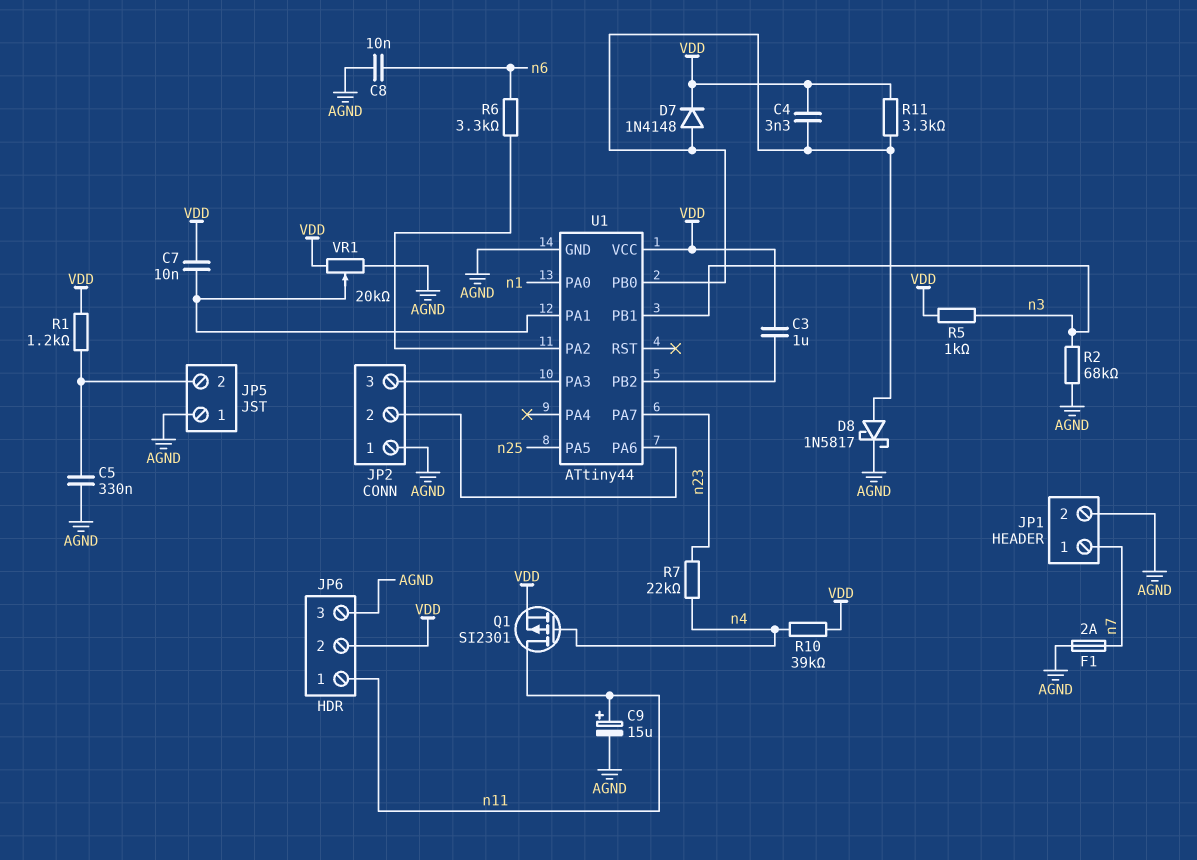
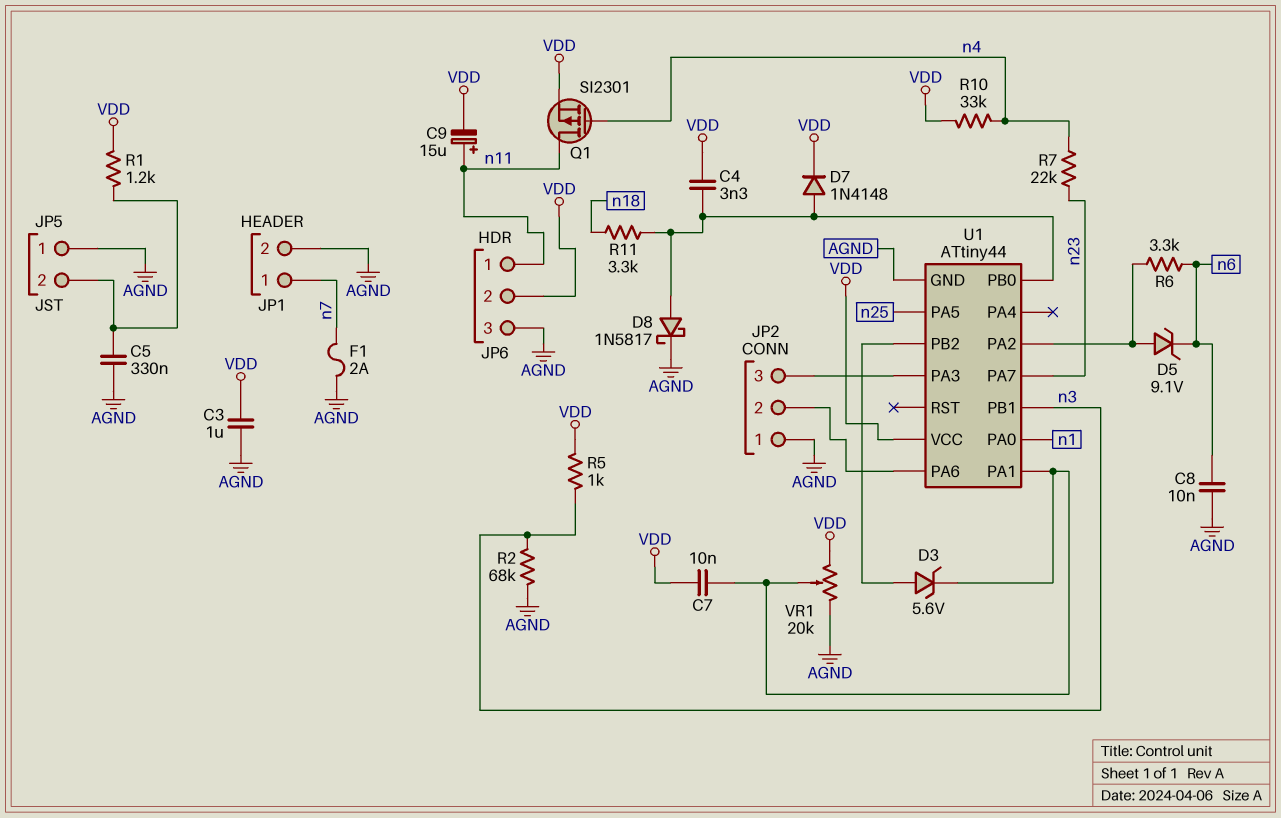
C3: 1uF (U1/PB2, VDD) -> 1uF (AGND, VDD)
C9: 15uF (plus n11, minus AGND) -> 15uF (plus n11, minus VDD)
D3: none -> zener 5.6V (A U1/PB2, K U1/PA1)
D5: none -> zener 9.1V (A U1/PA2, K n6)
R10: 39k (VDD, n4) -> 33k (VDD, n4)
R11: 3.3k (U1/PB0, VDD) -> 3.3k (U1/PB0, n18)

